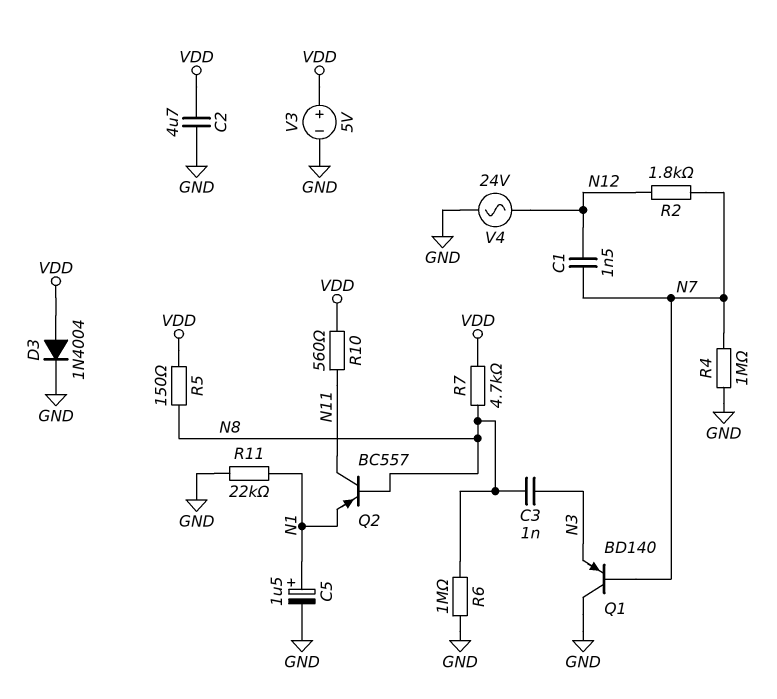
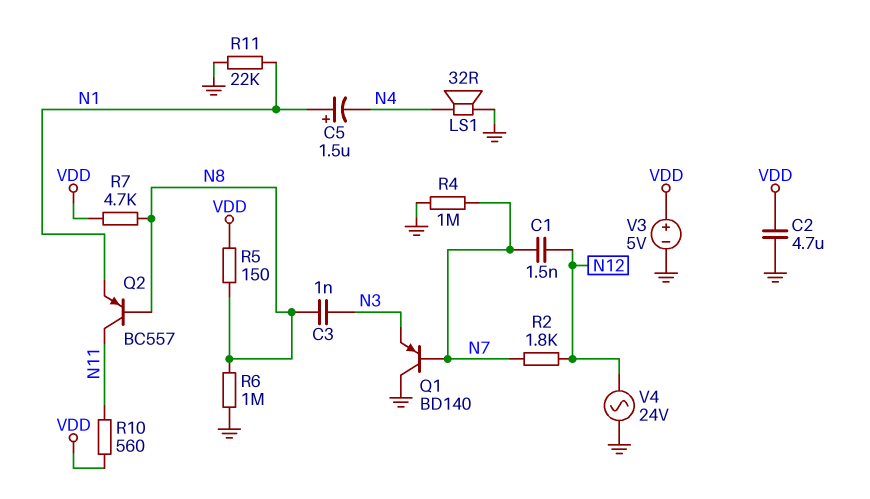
C5: 1.5uF (plus N1, minus GND) -> 1.5uF (plus N1, minus N4)
D3: diode 1N4004 (A VDD, K GND) -> none
LS1: none -> speaker 32R (GND, N4)

